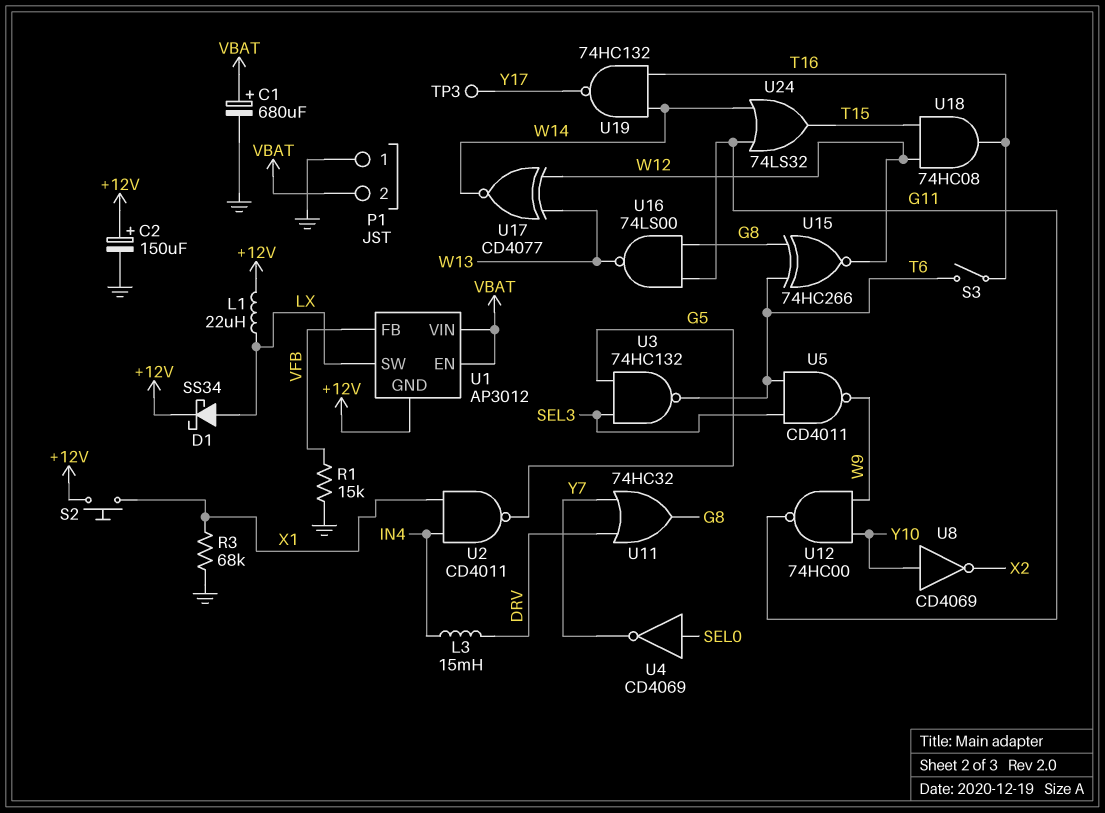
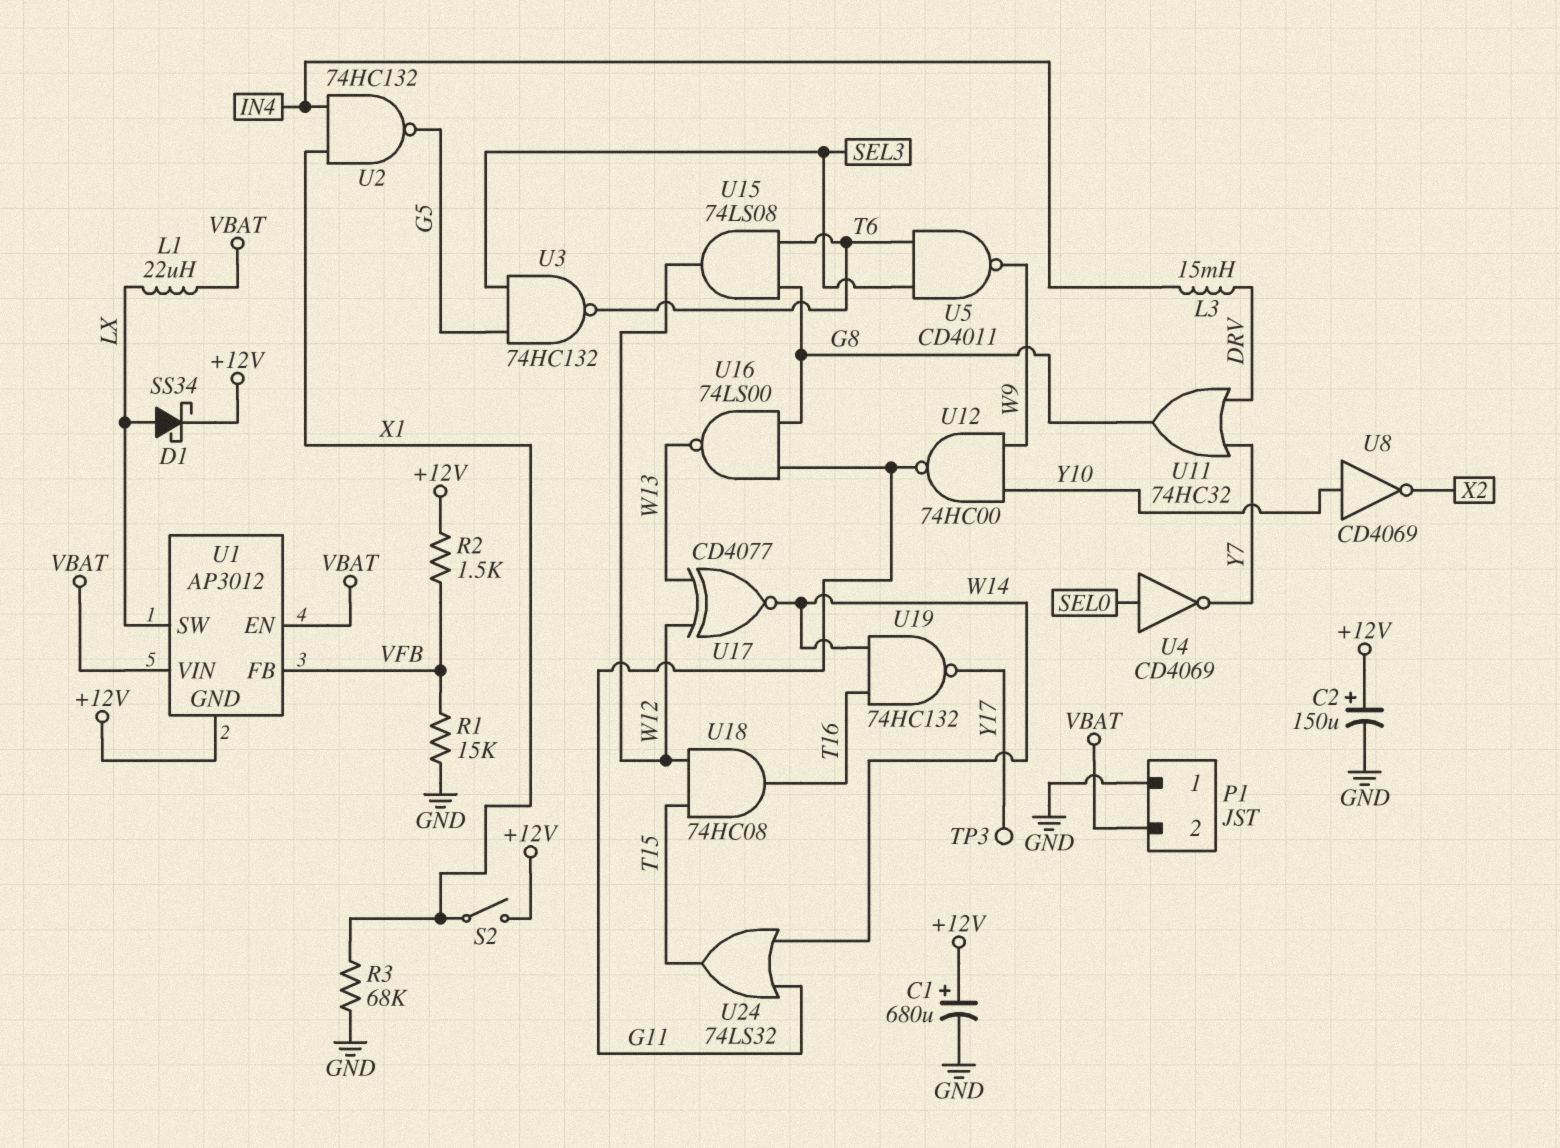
C1: 680uF (plus VBAT, minus GND) -> 680uF (plus +12V, minus GND)
L1: 22uH (+12V, LX) -> 22uH (LX, VBAT)
R2: none -> 1.5k (+12V, VFB)
S2: button (+12V, X1) -> switch (+12V, X1)
S3: switch (T6, T16) -> none
U2: NAND CD4011 (in IN4, in X1, out G5) -> NAND 74HC132 (in IN4, in X1, out G5)
U15: XNOR 74HC266 (in G8, in T6, out W12) -> AND 74LS08 (in G8, in T6, out W12)

